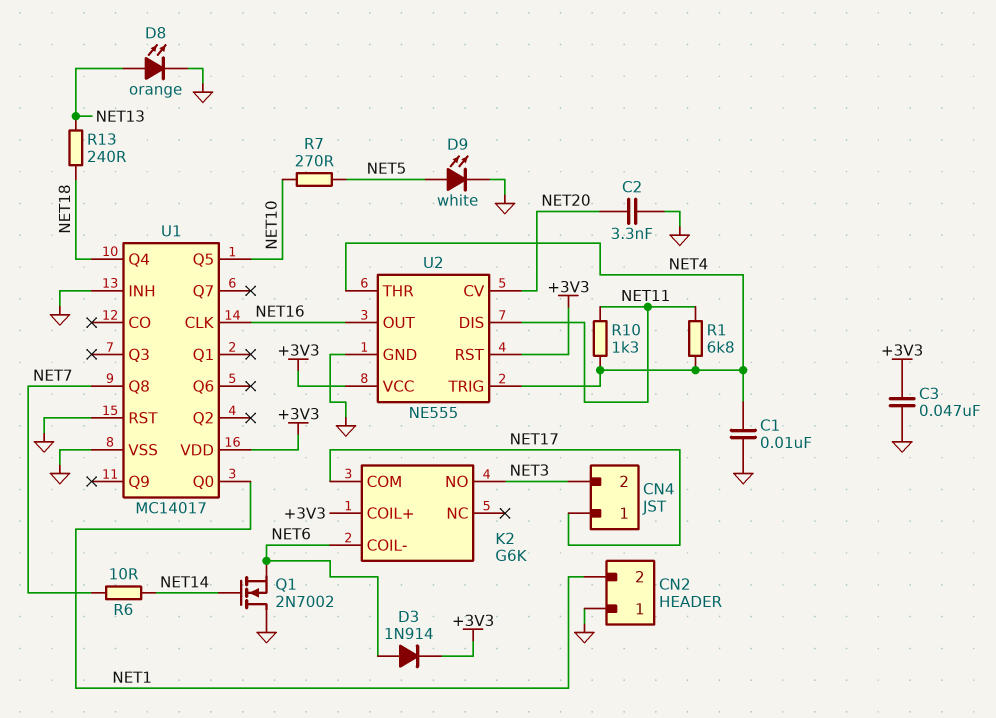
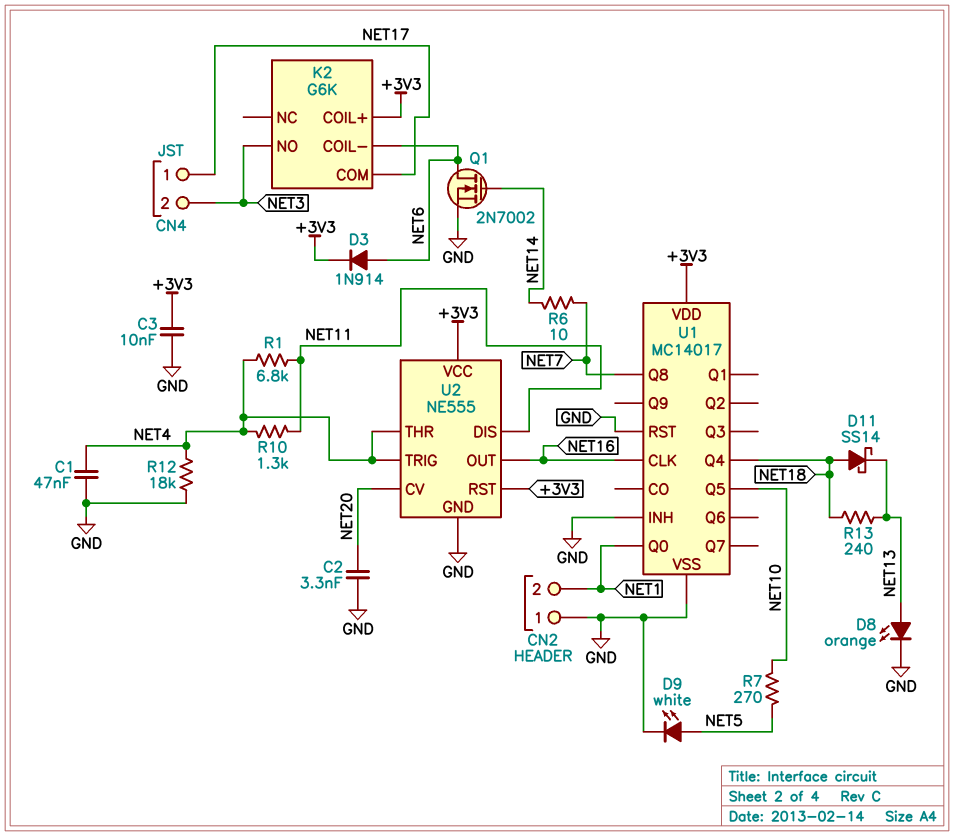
C1: 10nF (GND, NET4) -> 47nF (GND, NET4)
C3: 47nF (+3V3, GND) -> 10nF (+3V3, GND)
D11: none -> schottky SS14 (A NET18, K NET13)
Q1: NMOS 2N7002 (G NET14, D GND, S NET6) -> NMOS 2N7002 (G NET14, D NET6, S GND)
R12: none -> 18k (GND, NET4)

